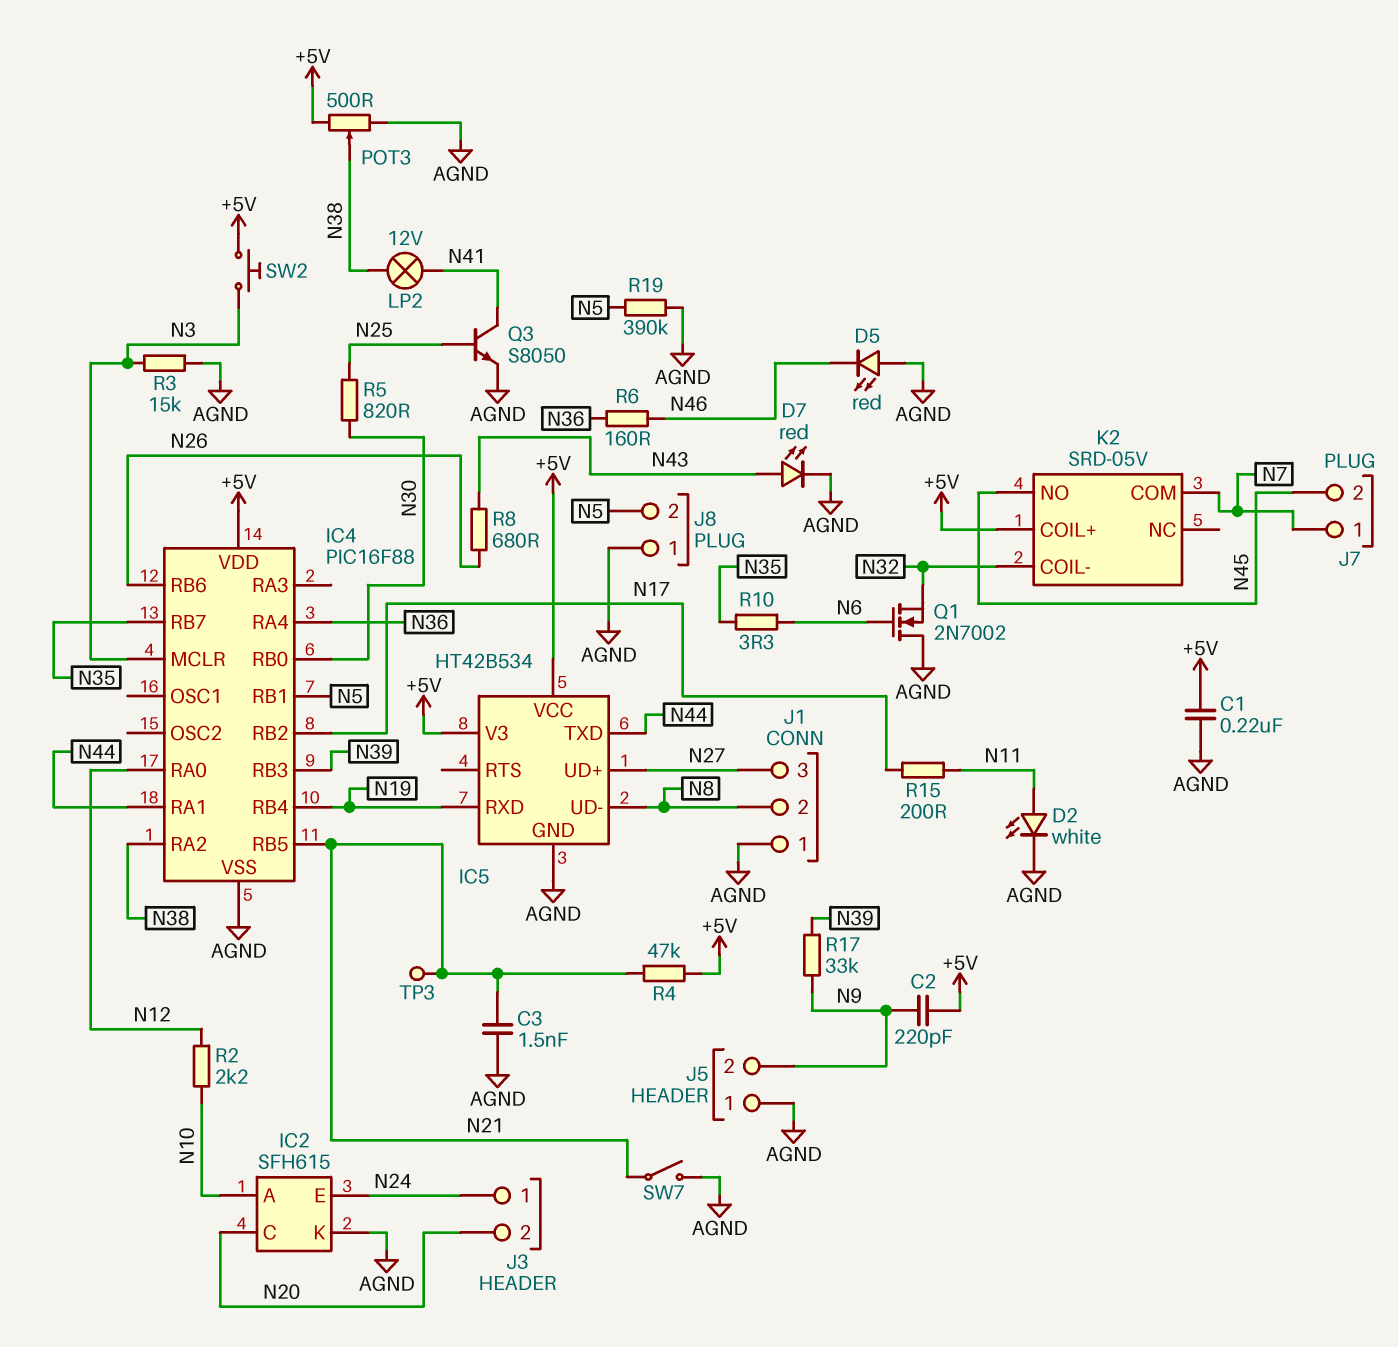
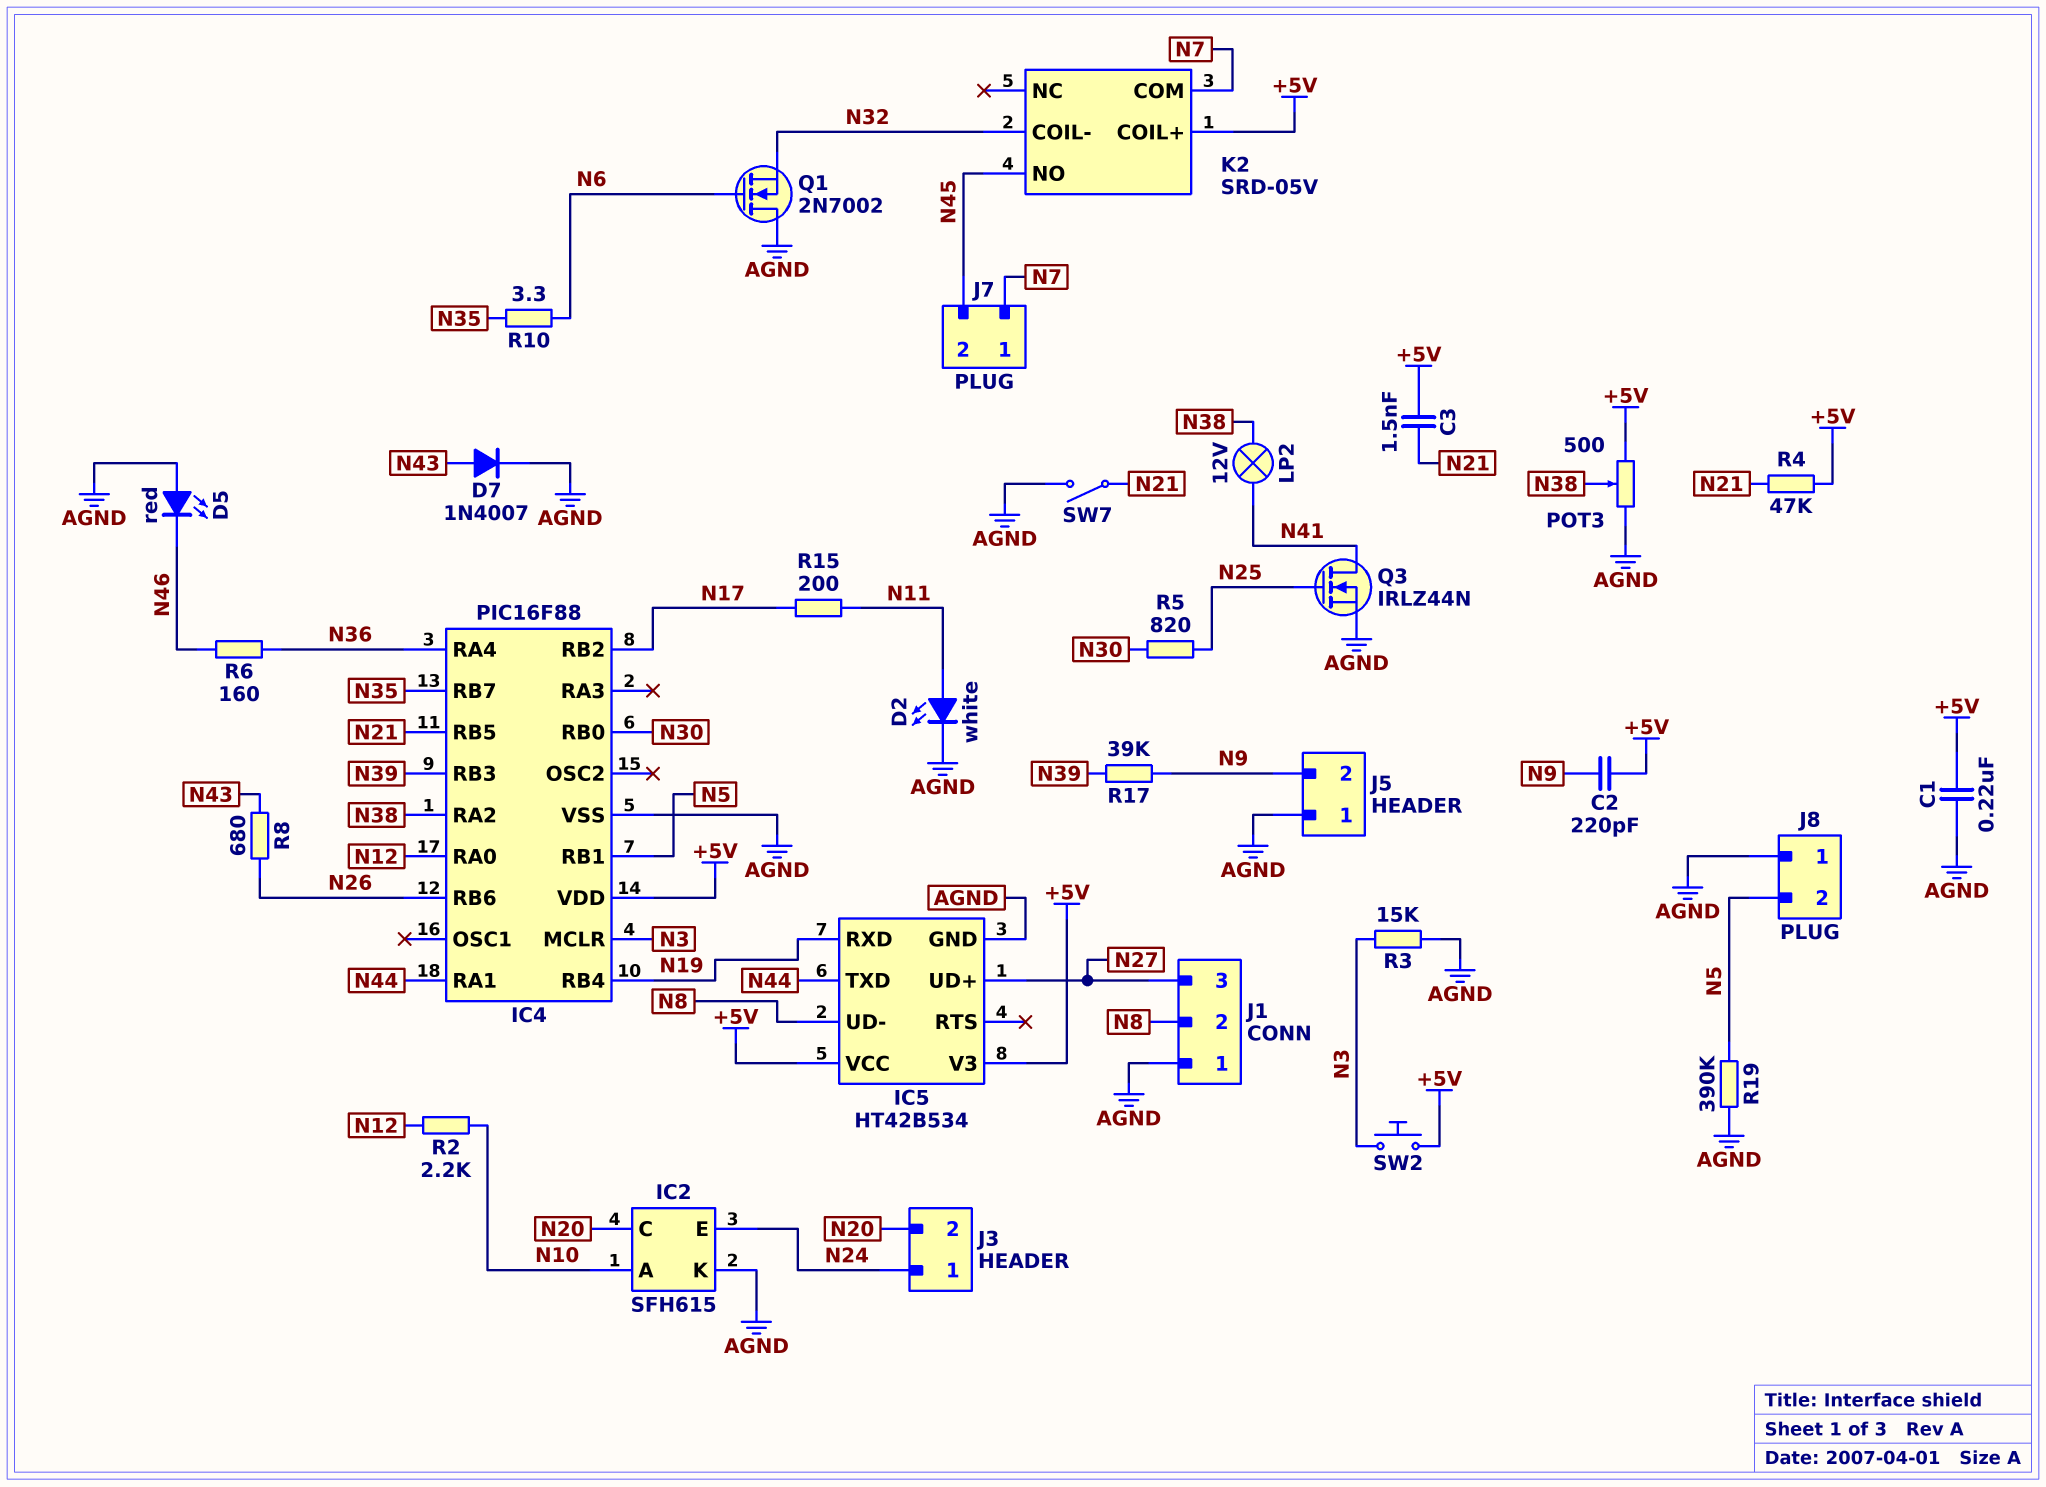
C3: 1.5nF (AGND, N21) -> 1.5nF (+5V, N21)
D7: LED red (A N43, K AGND) -> diode 1N4007 (A N43, K AGND)
Q3: NPN S8050 (B N25, C N41, E AGND) -> NMOS IRLZ44N (G N25, D N41, S AGND)
R17: 33k (N9, N39) -> 39k (N9, N39)
TP3: test point (N21) -> none

